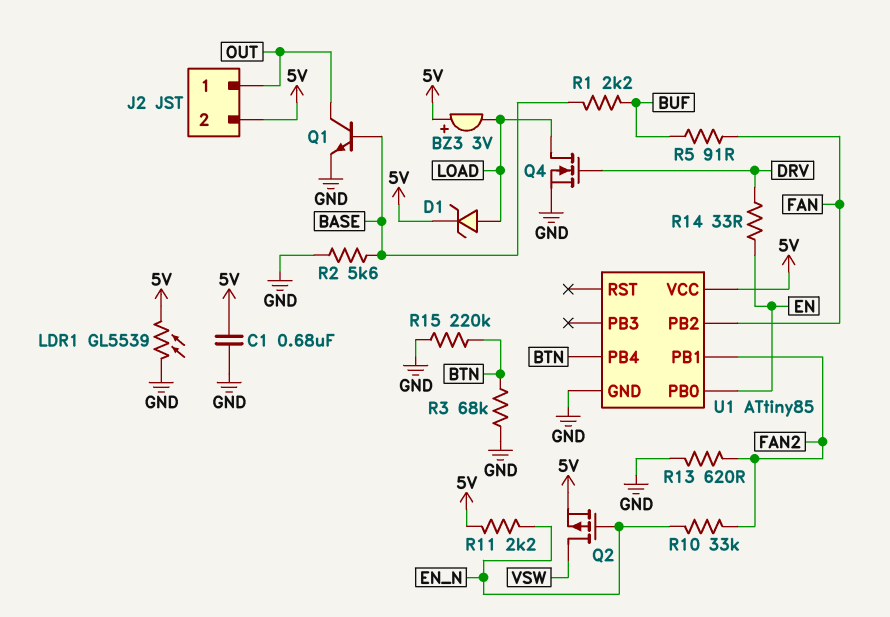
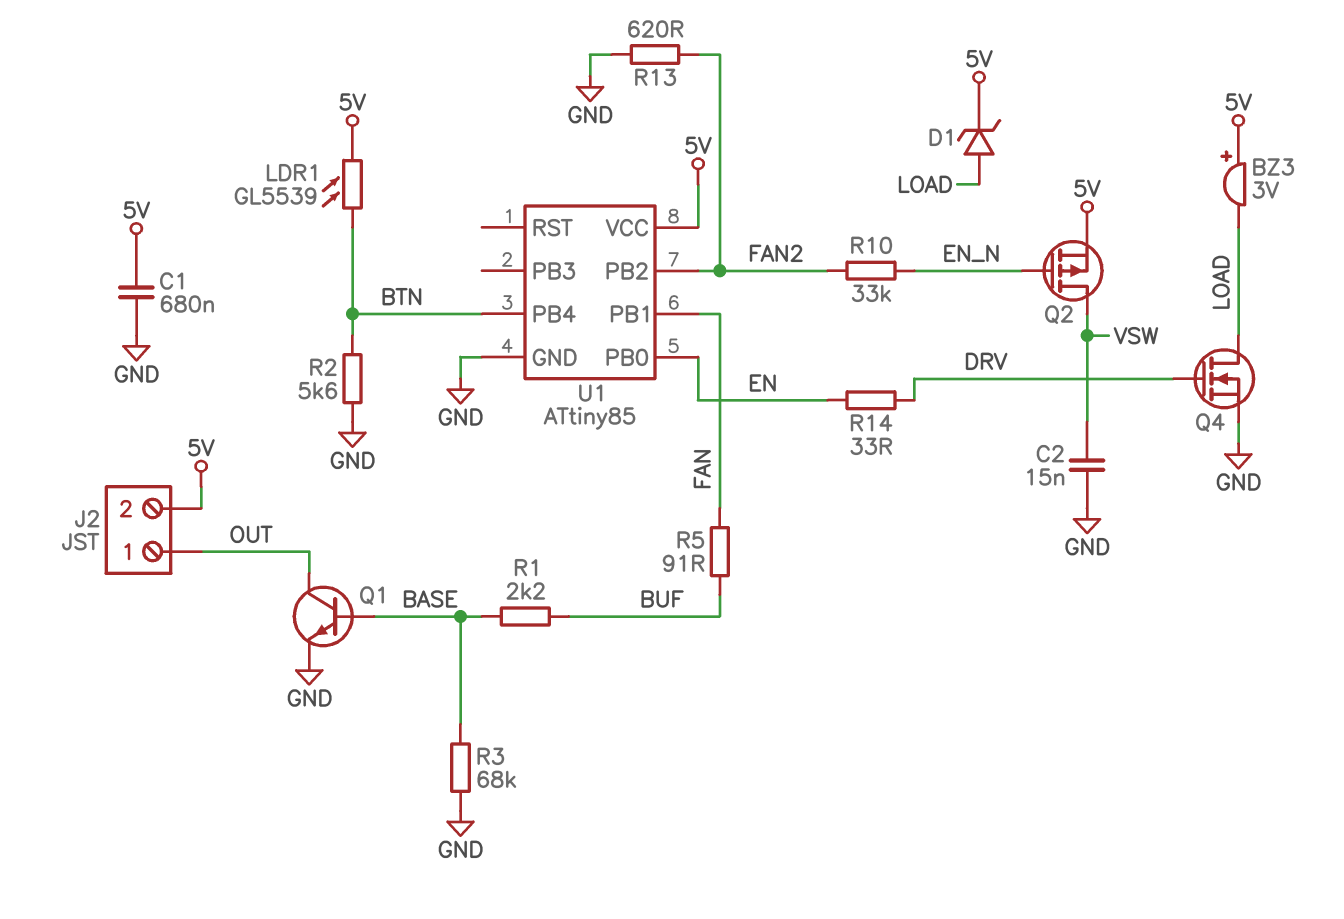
C2: none -> 15nF (GND, VSW)
LDR1: GL5539 (5V, GND) -> GL5539 (5V, BTN)
R2: 5.6k (BASE, GND) -> 5.6k (BTN, GND)
R3: 68k (BTN, GND) -> 68k (BASE, GND)
R11: 2.2k (5V, EN_N) -> none
R15: 220k (BTN, GND) -> none
U1 pin PB1: FAN2 -> FAN
U1 pin PB2: FAN -> FAN2

